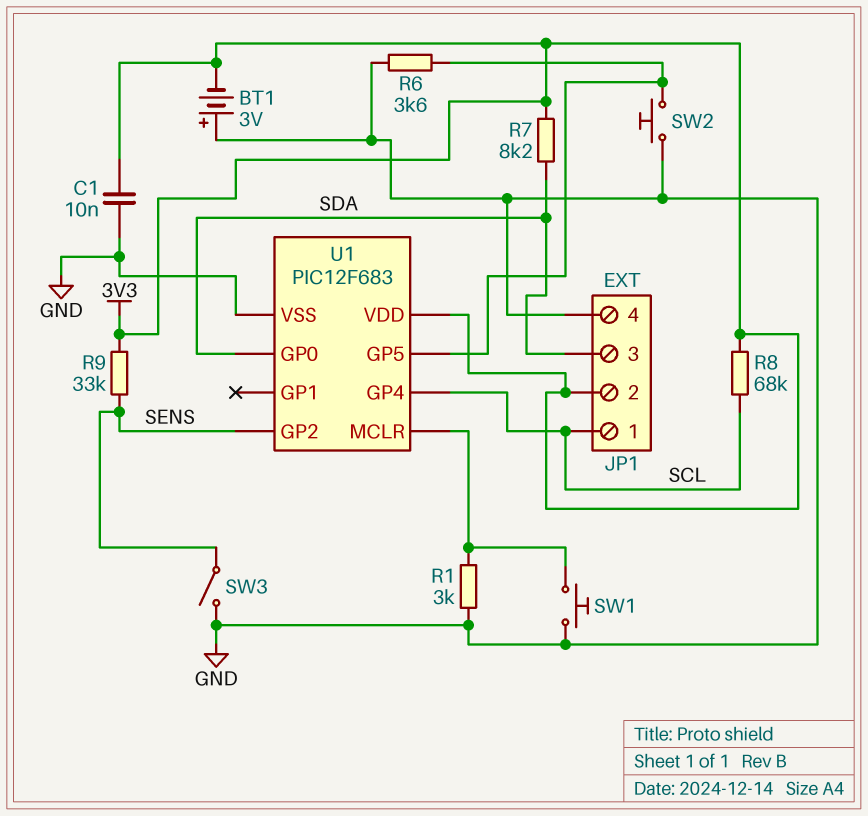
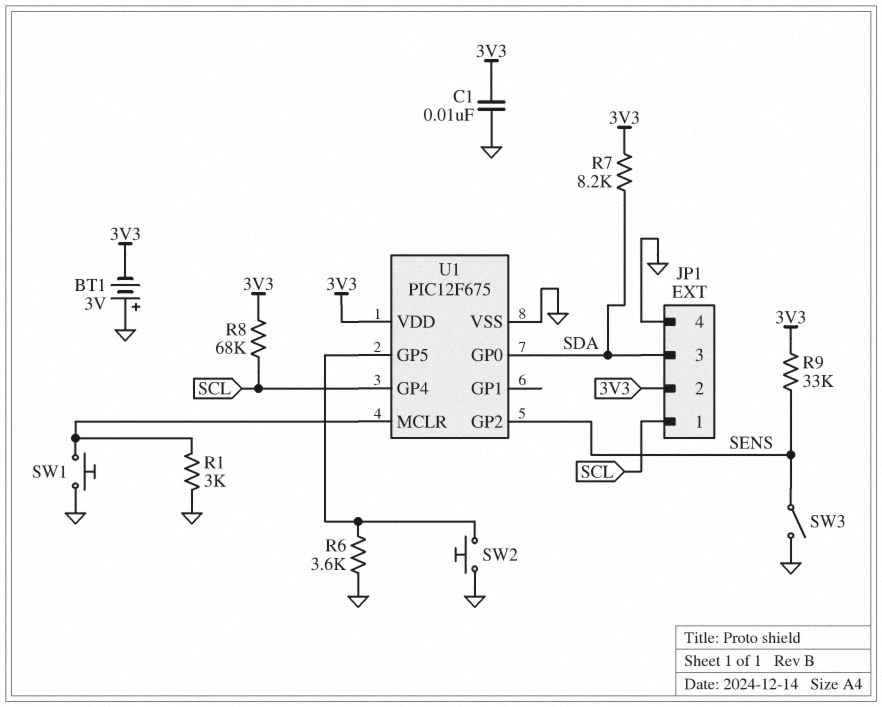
U1: PIC12F683 -> PIC12F675

